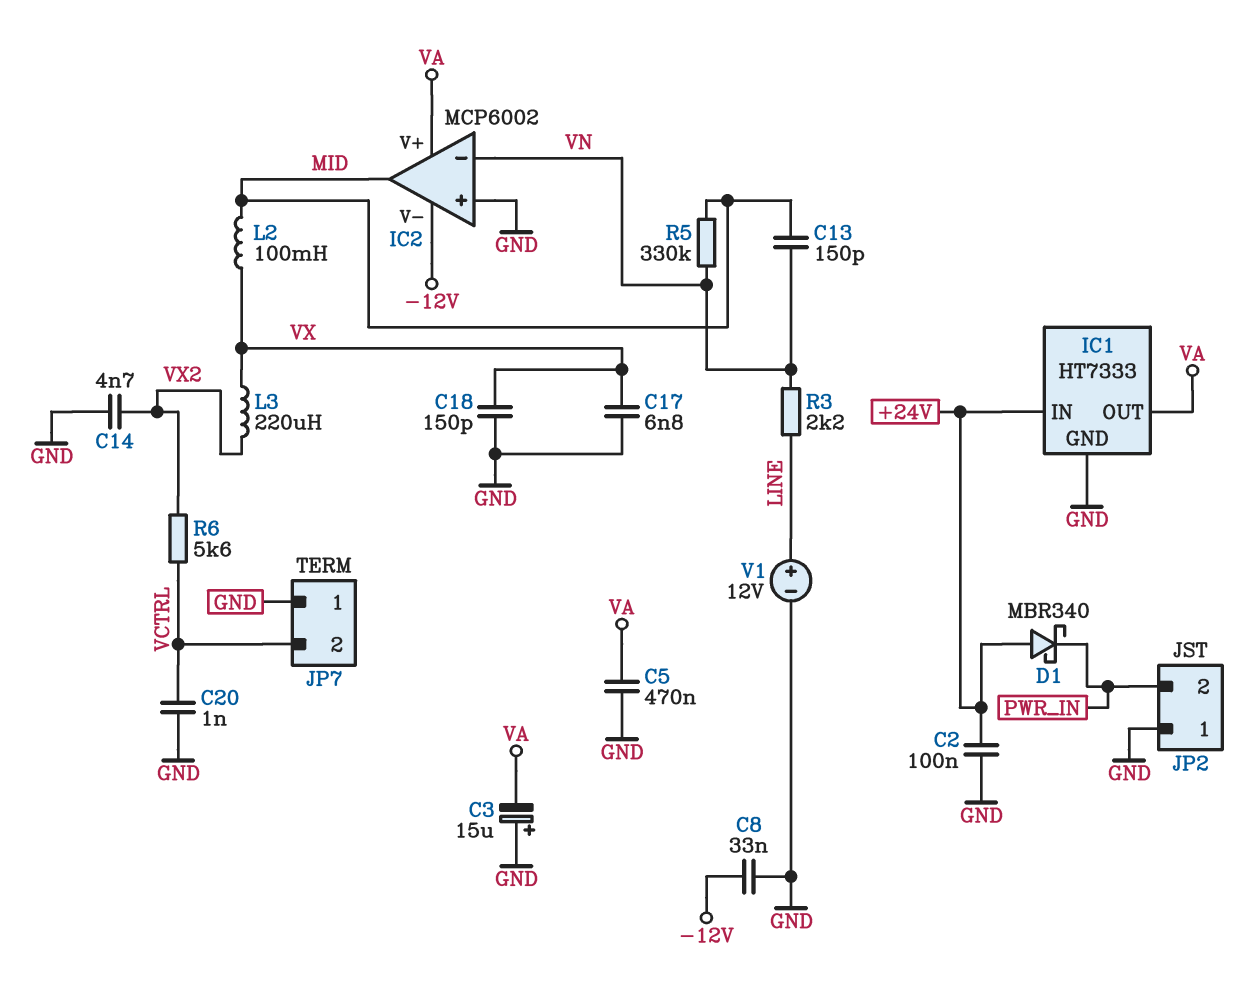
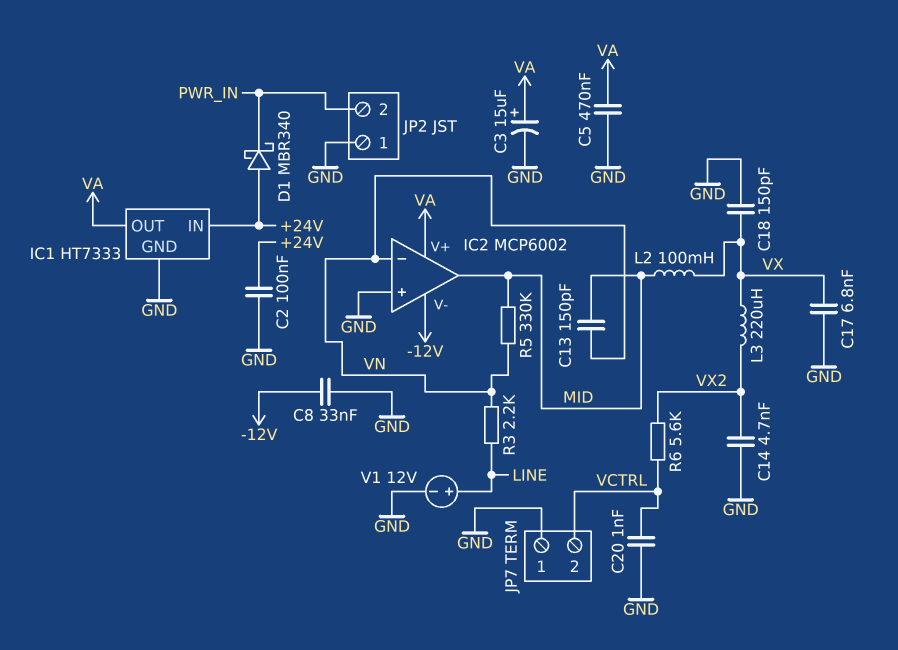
C3: 15uF (plus GND, minus VA) -> 15uF (plus VA, minus GND)

